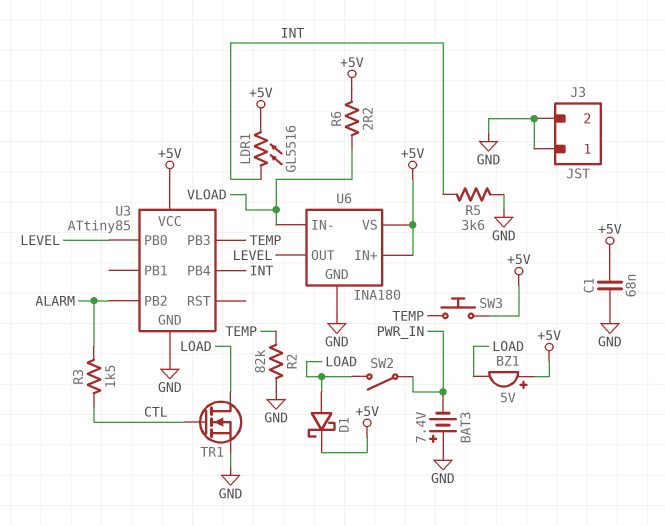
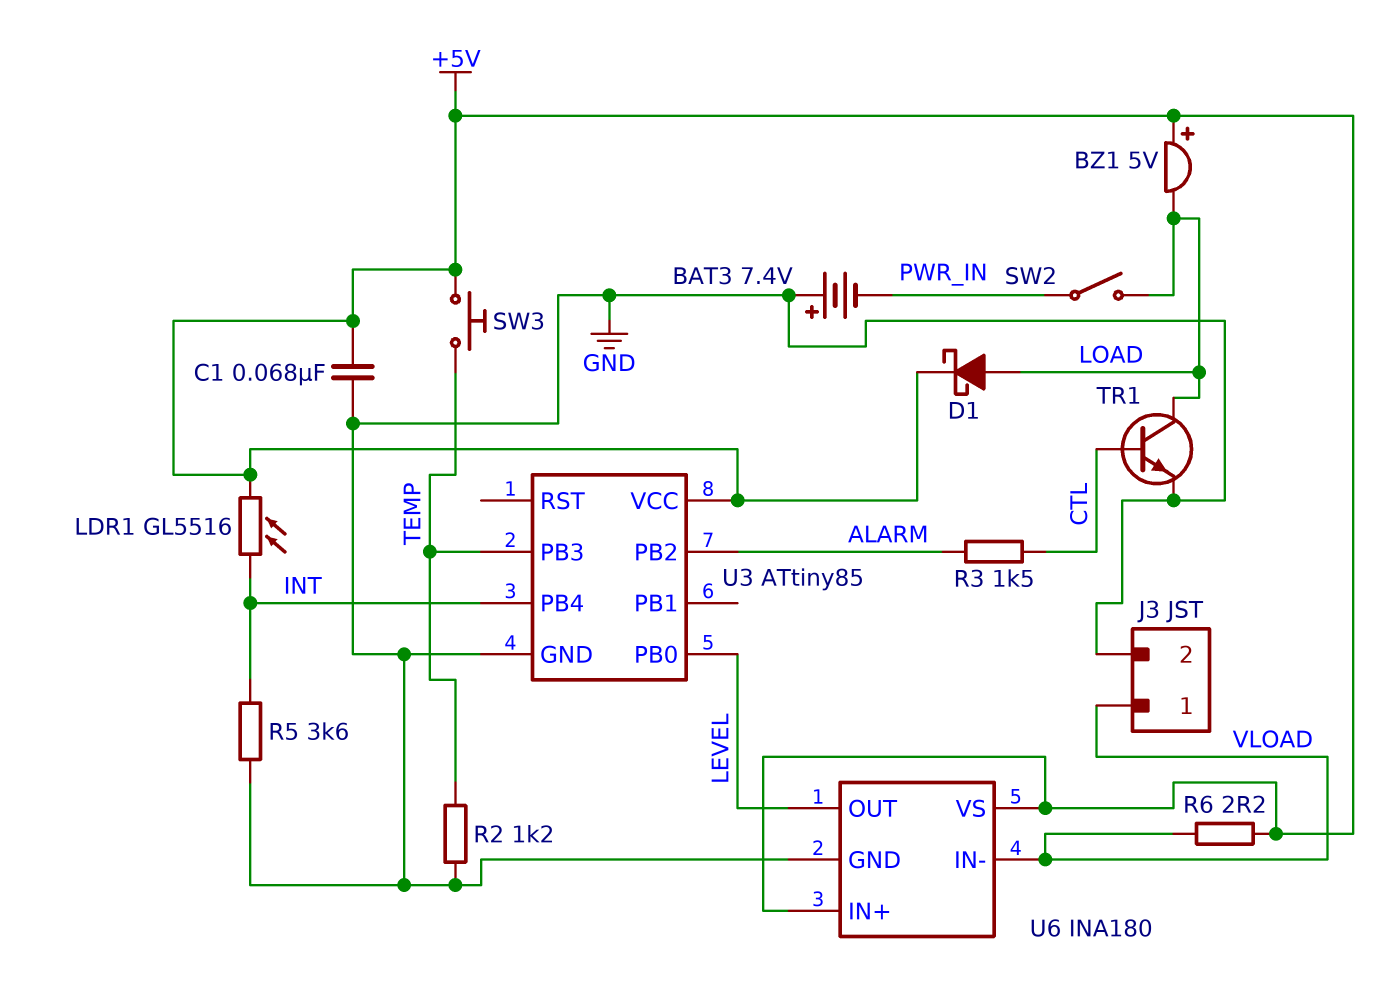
J3 pin 1: GND -> VLOAD
R2: 82k (GND, TEMP) -> 1.2k (GND, TEMP)
TR1: NMOS (G CTL, D LOAD, S GND) -> NPN (B CTL, C LOAD, E GND)

